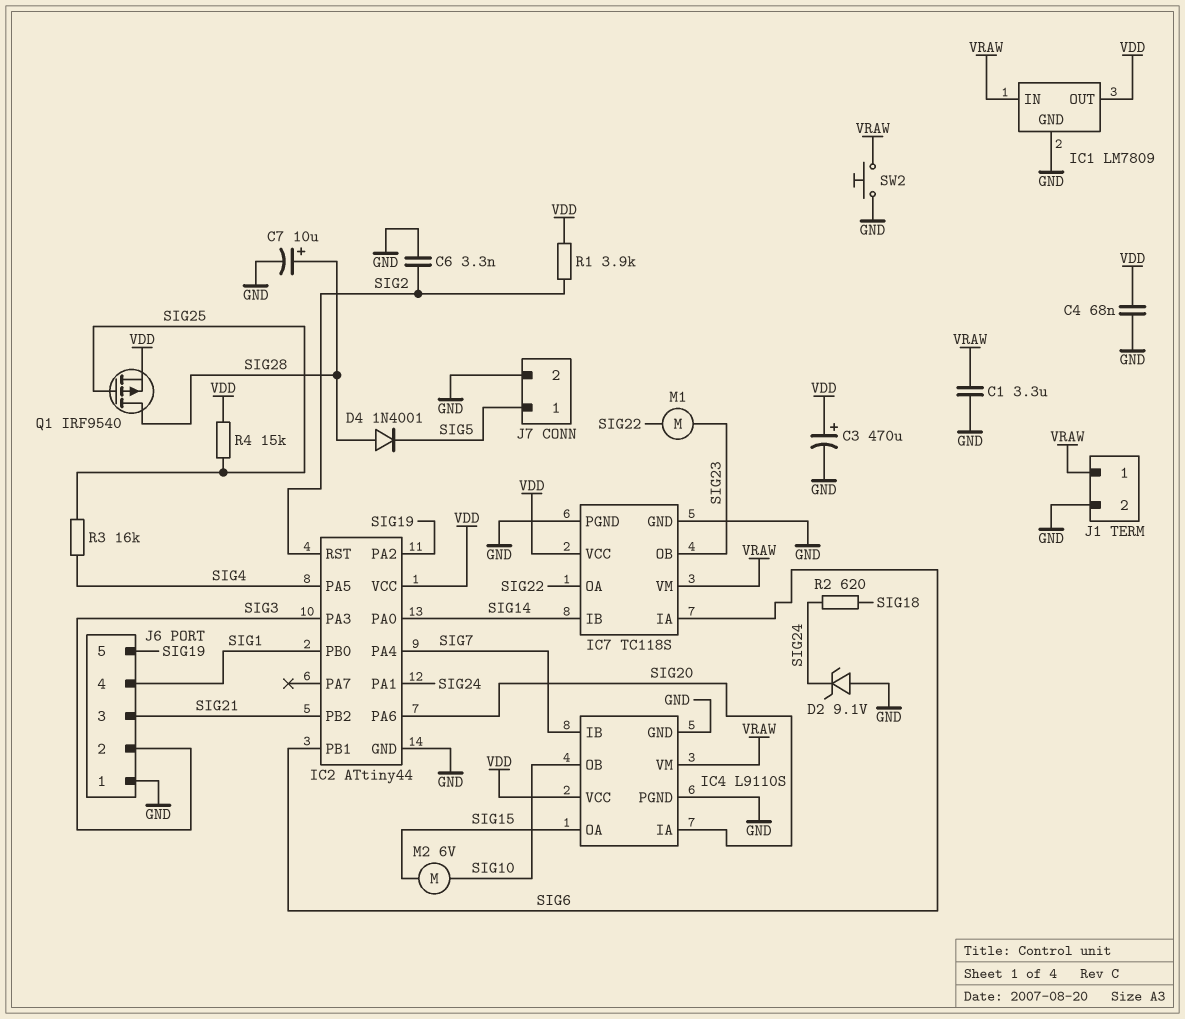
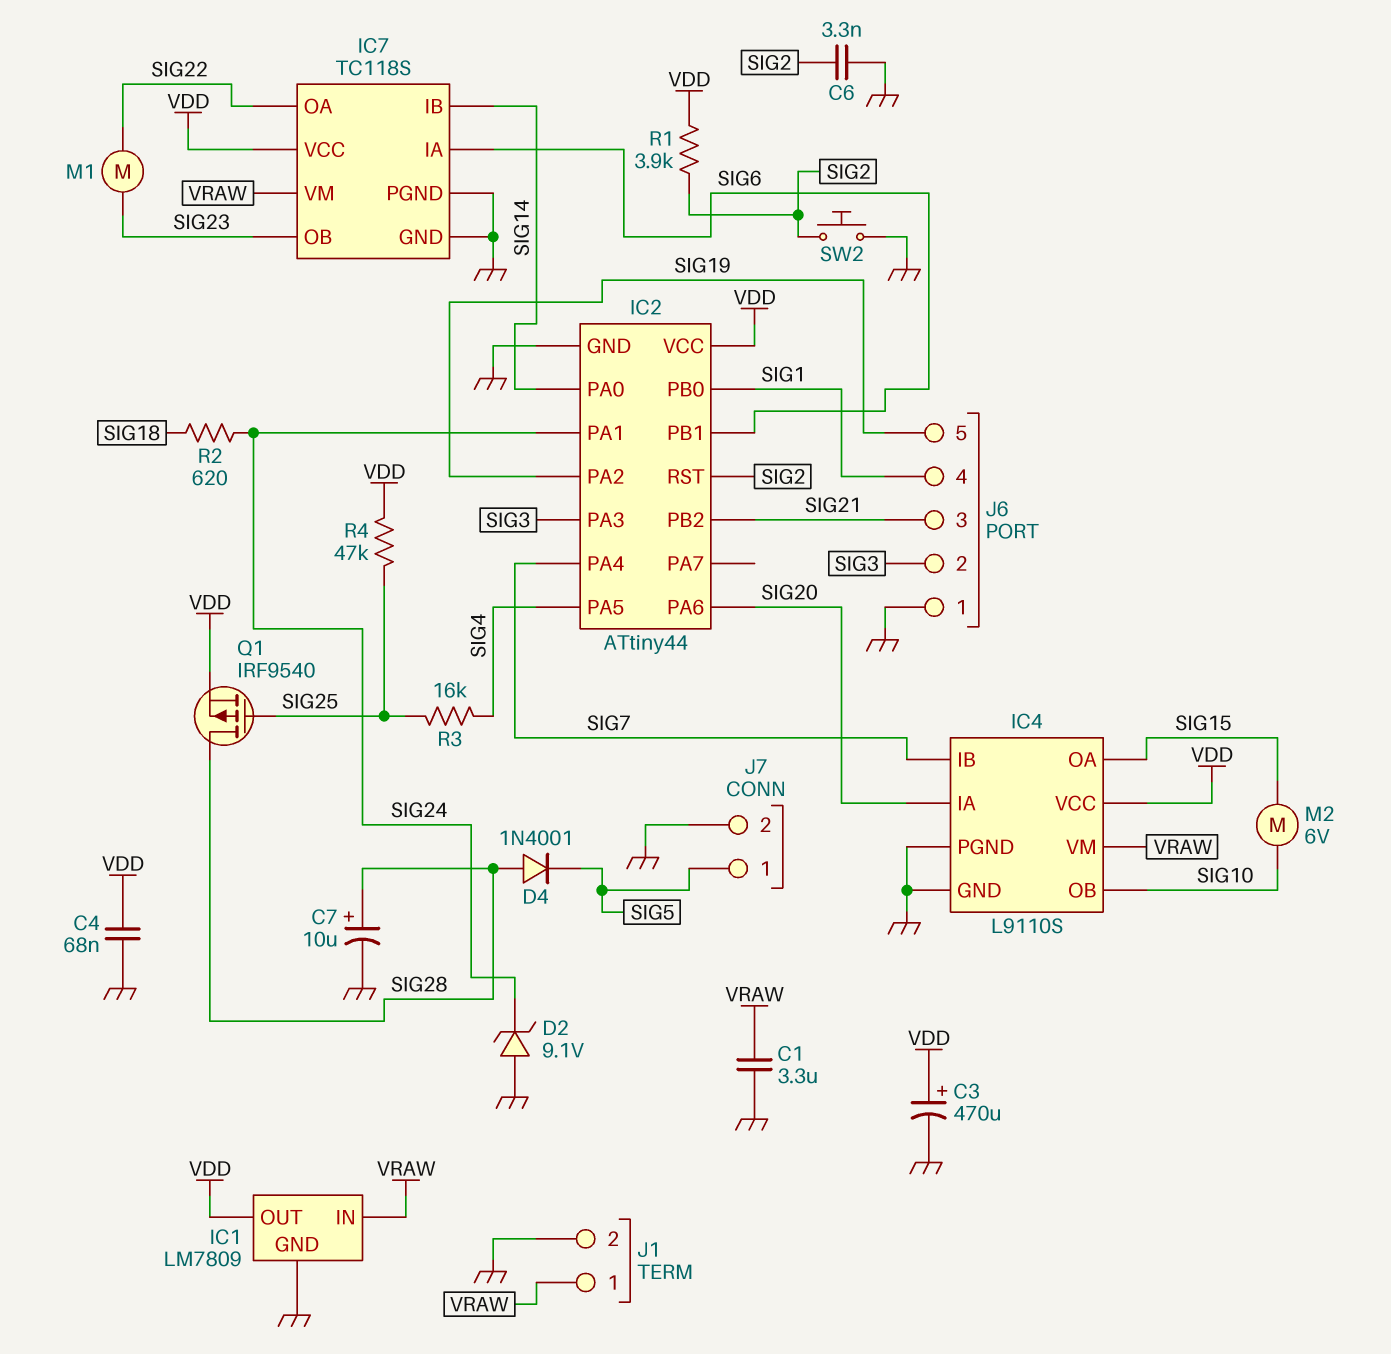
R4: 15k (SIG25, VDD) -> 47k (SIG25, VDD)
SW2: button (GND, VRAW) -> button (GND, SIG2)

